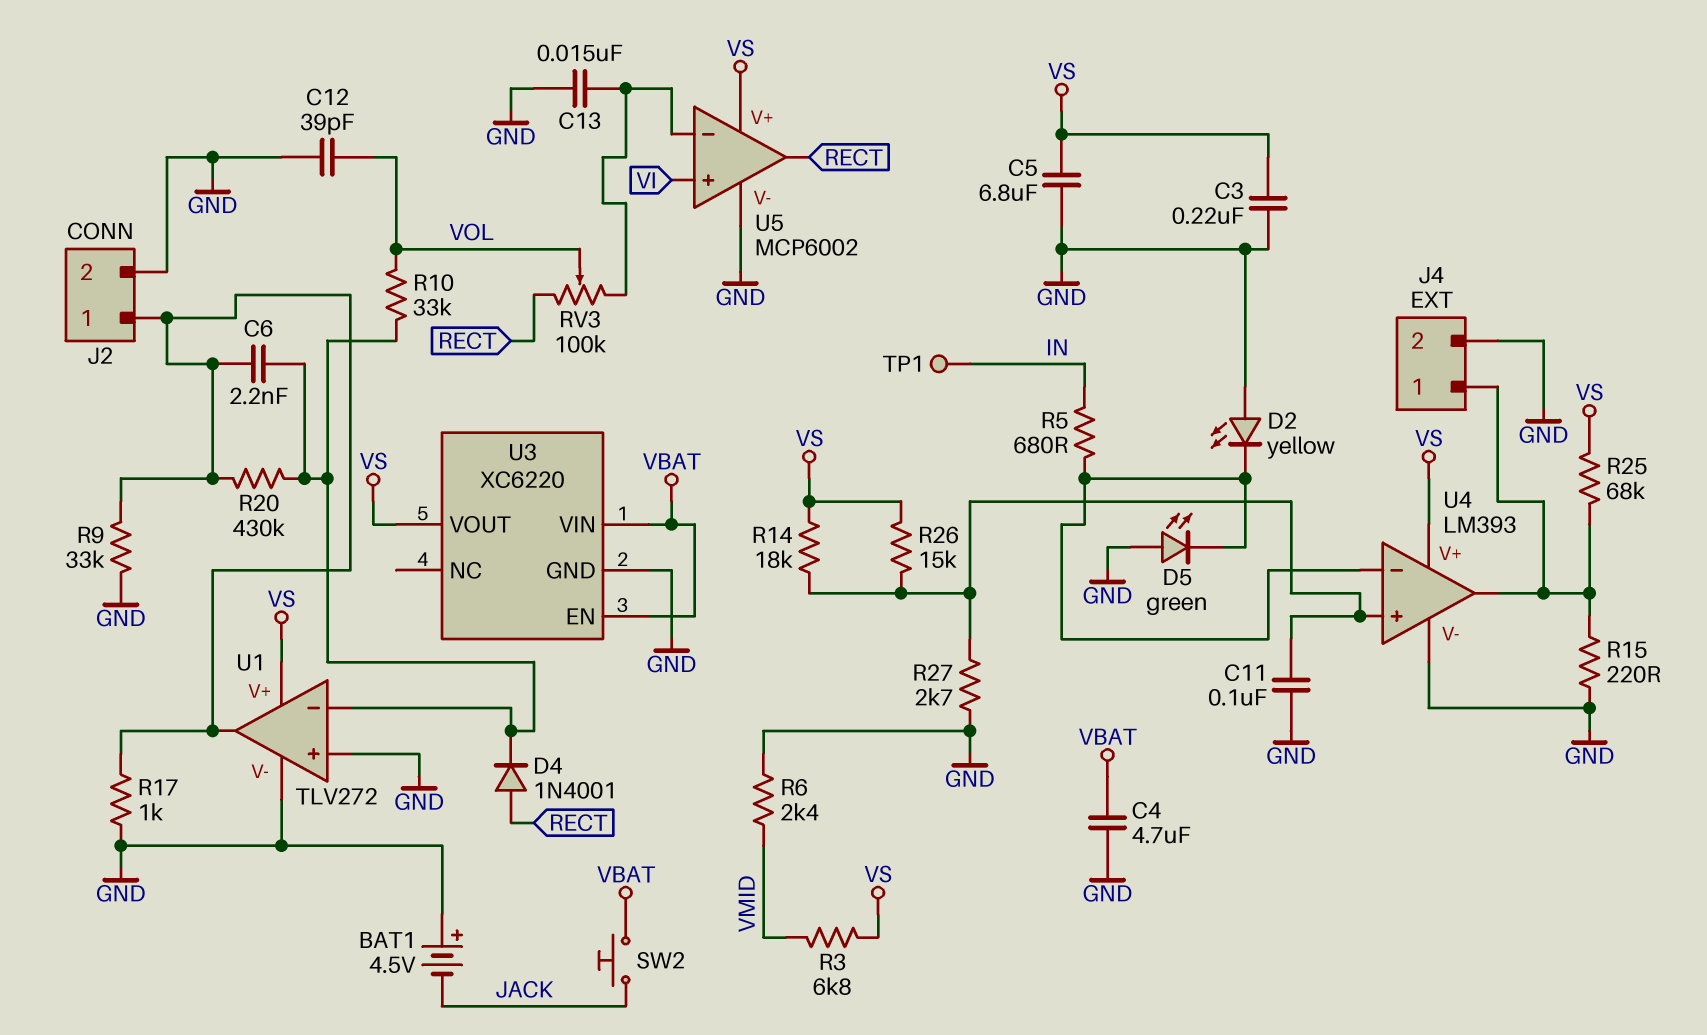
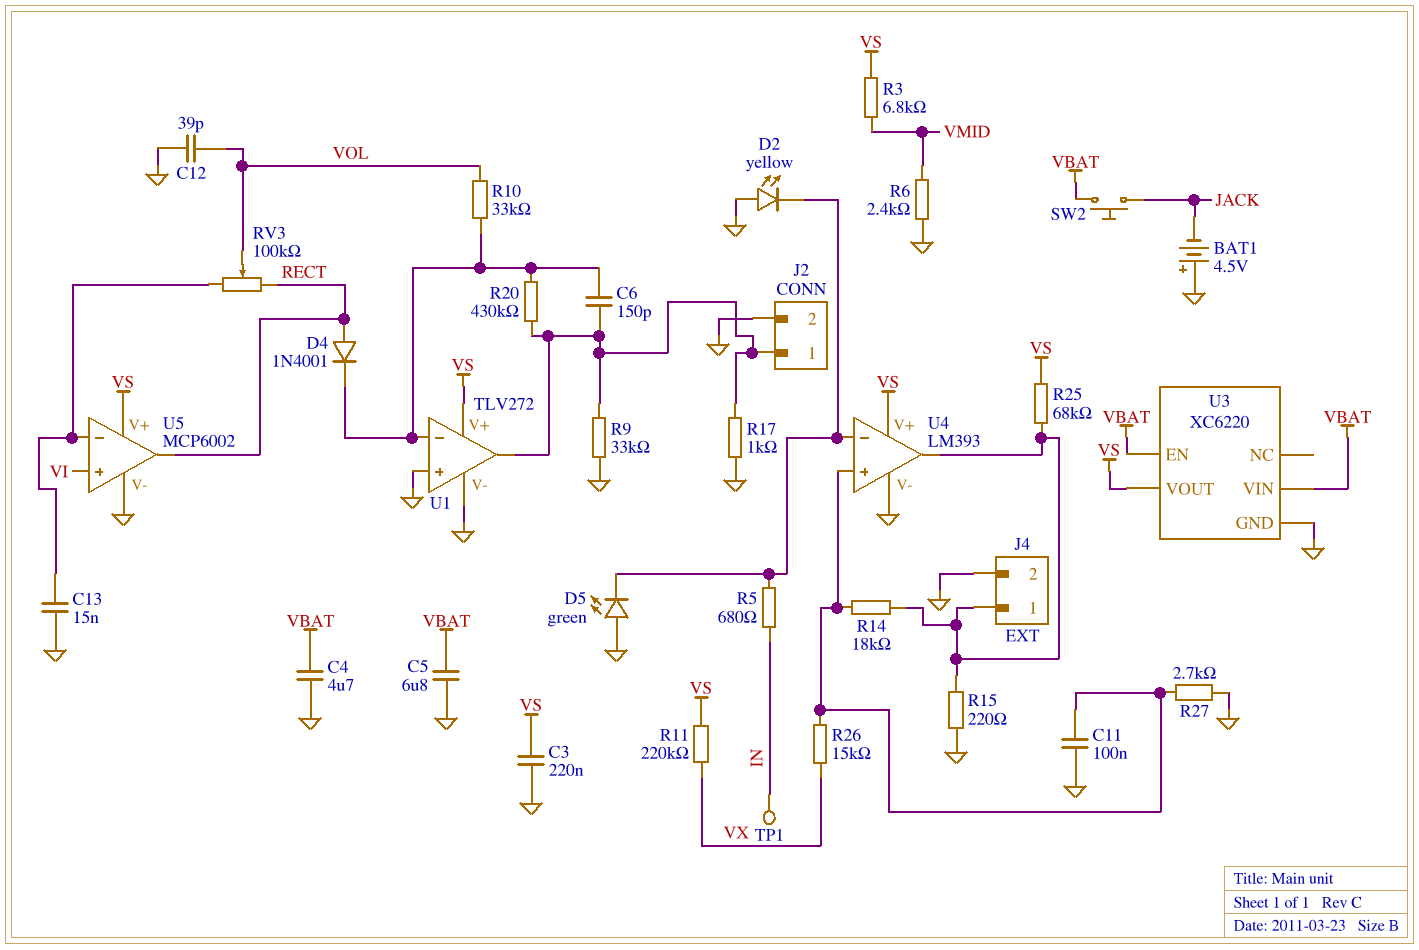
C5: 6.8uF (GND, VS) -> 6.8uF (GND, VBAT)
C6: 2.2nF (J2/1, U1/in-) -> 150pF (J2/1, U1/in-)
R11: none -> 220k (VS, VX)
R14: 18k (U4/in+, VS) -> 18k (J4/1, U4/in+)
R26: 15k (U4/in+, VS) -> 15k (U4/in+, VX)

